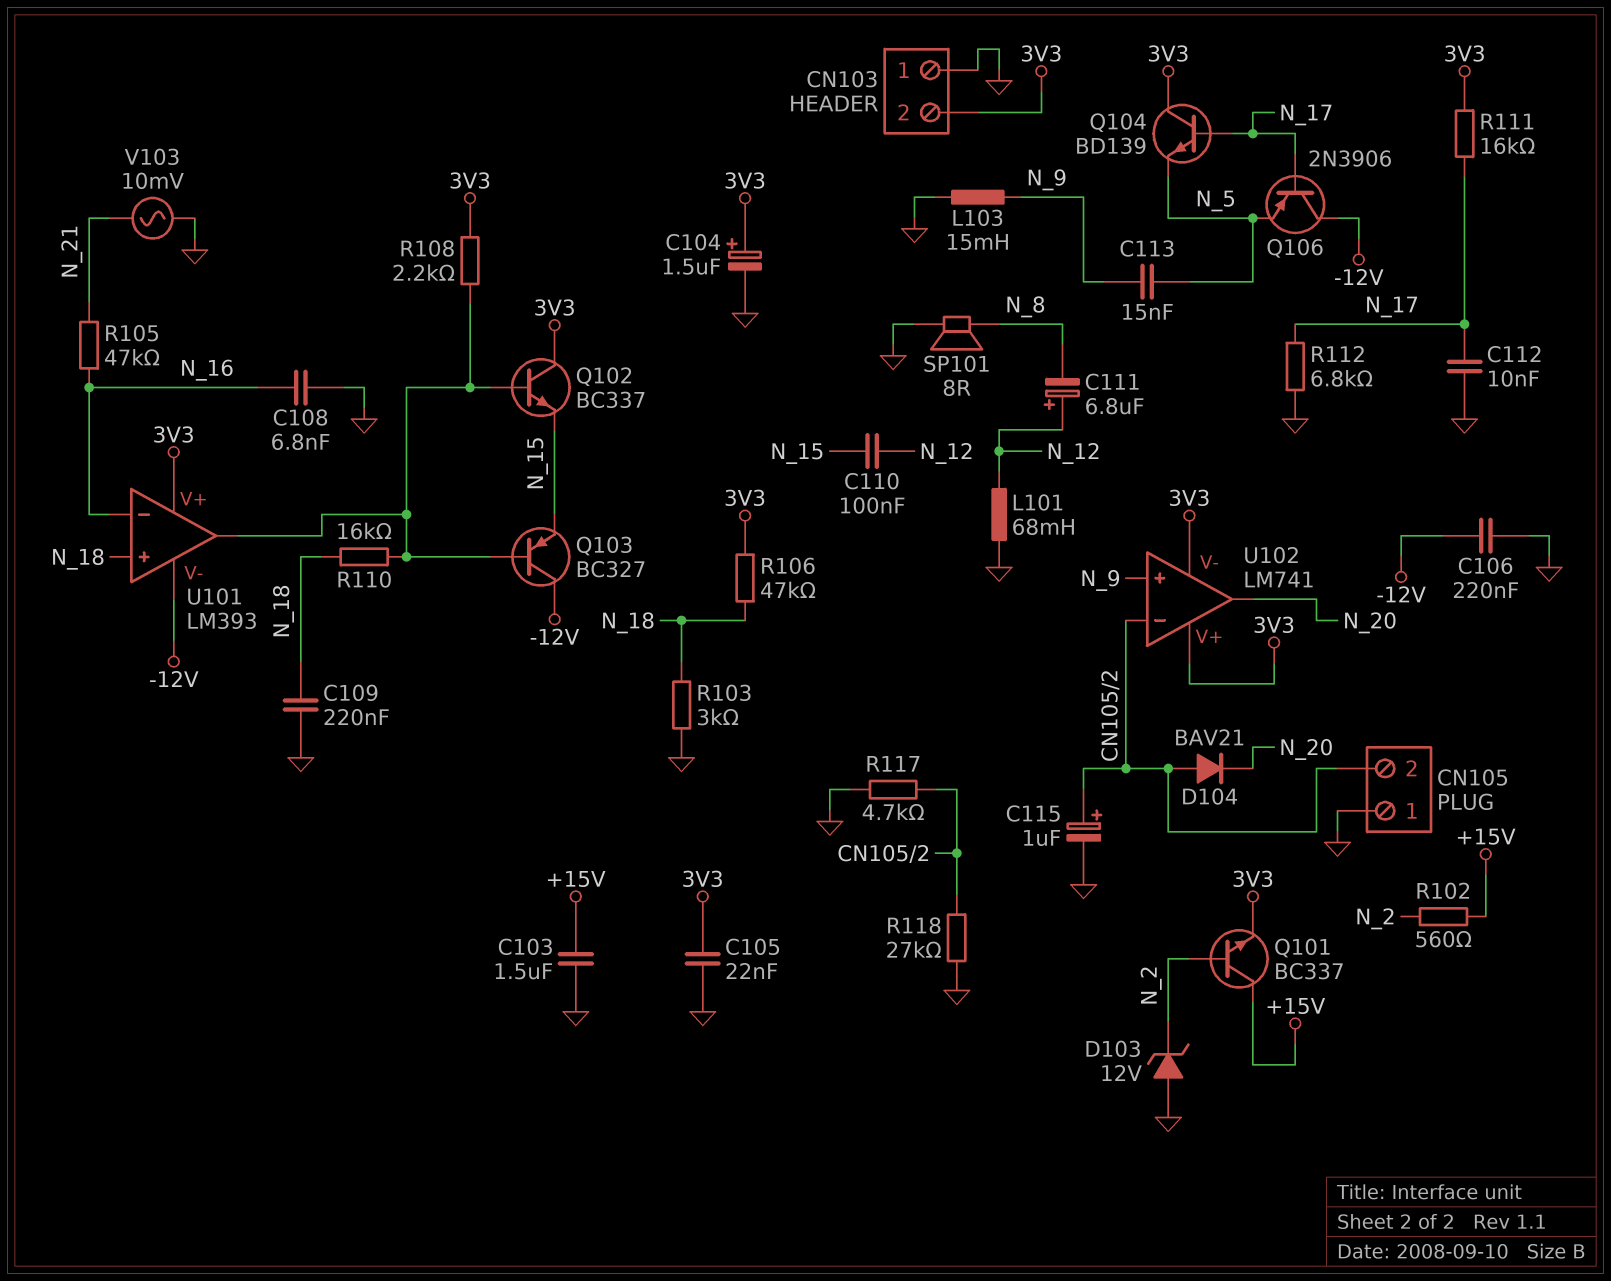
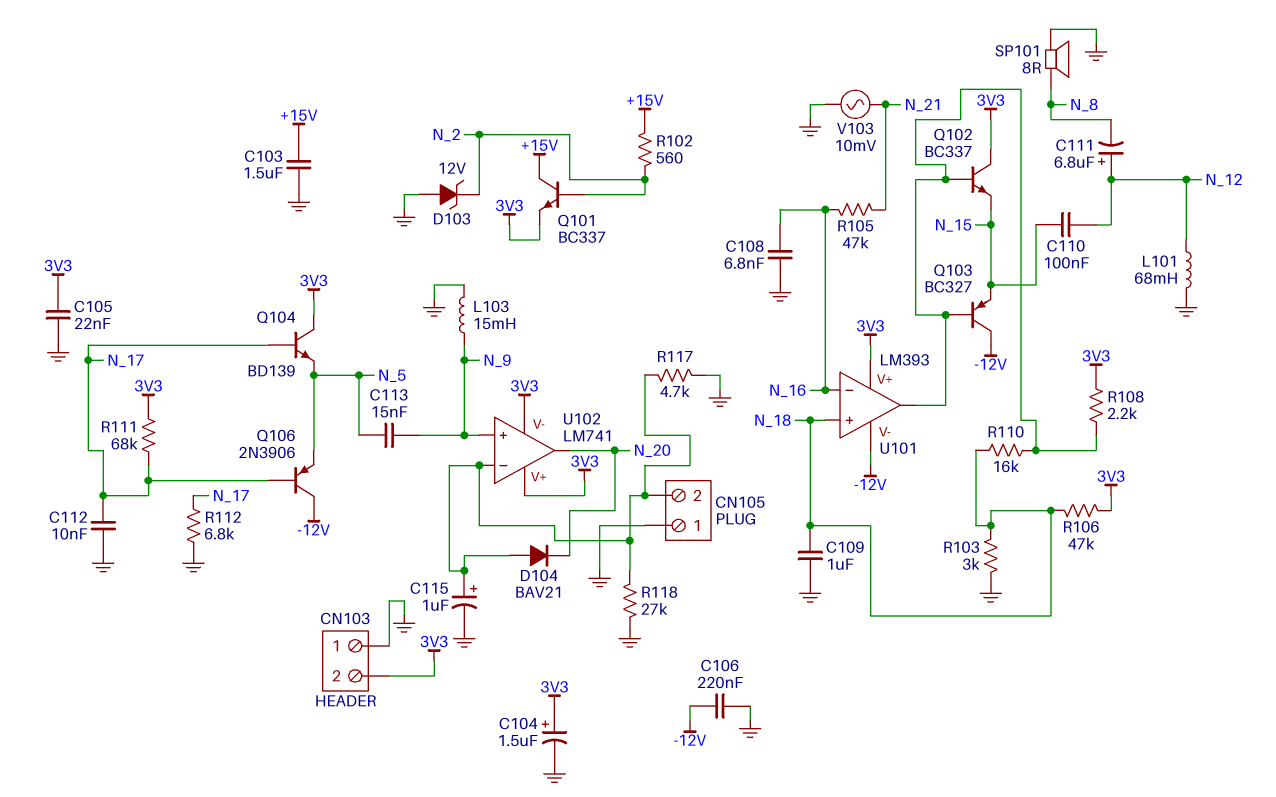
C109: 220nF (GND, N_18) -> 1uF (GND, N_18)
R111: 16k (3V3, N_17) -> 68k (3V3, N_17)

